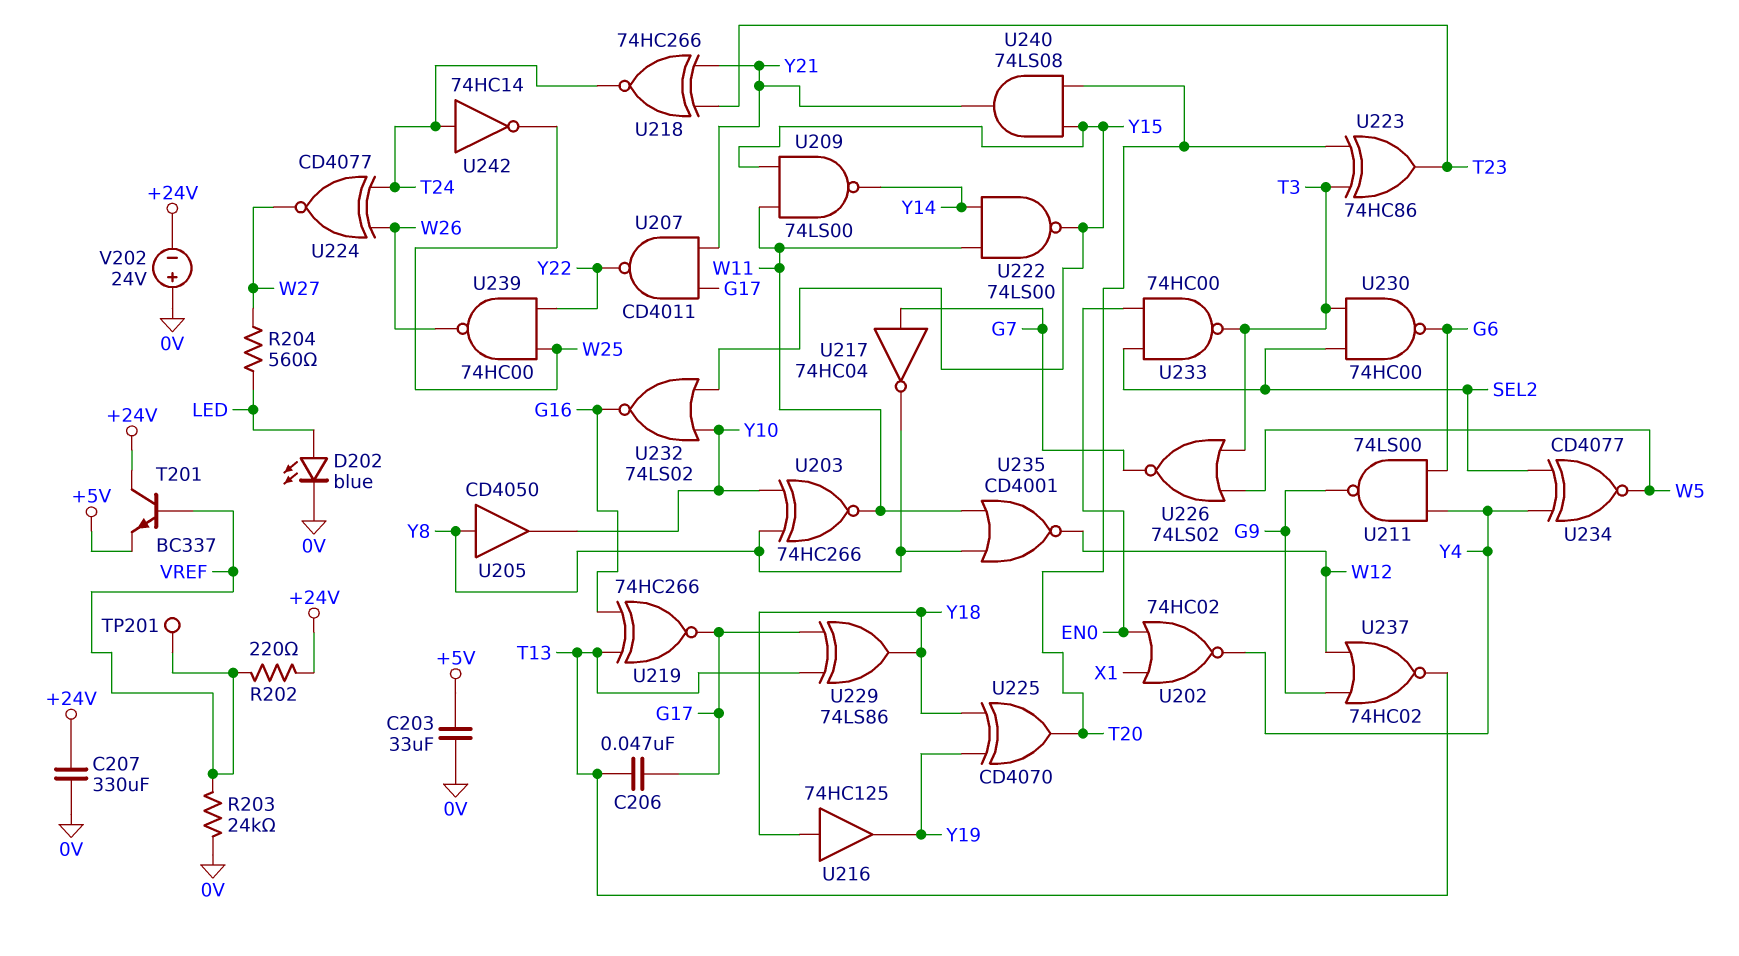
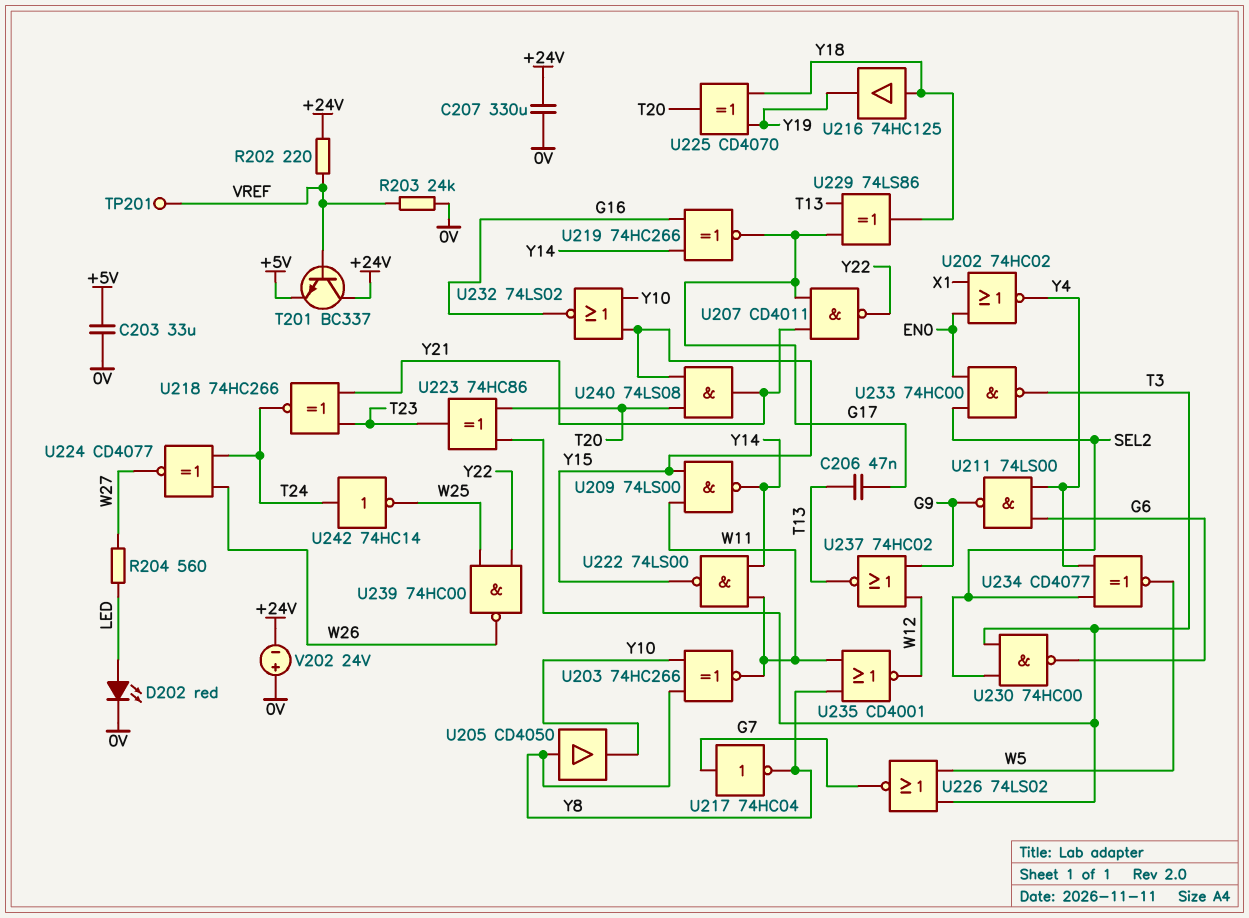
D202: LED blue (A LED, K 0V) -> LED red (A LED, K 0V)
U219: XNOR 74HC266 (in G16, in T13, out G17) -> XNOR 74HC266 (in G16, in Y14, out G17)

